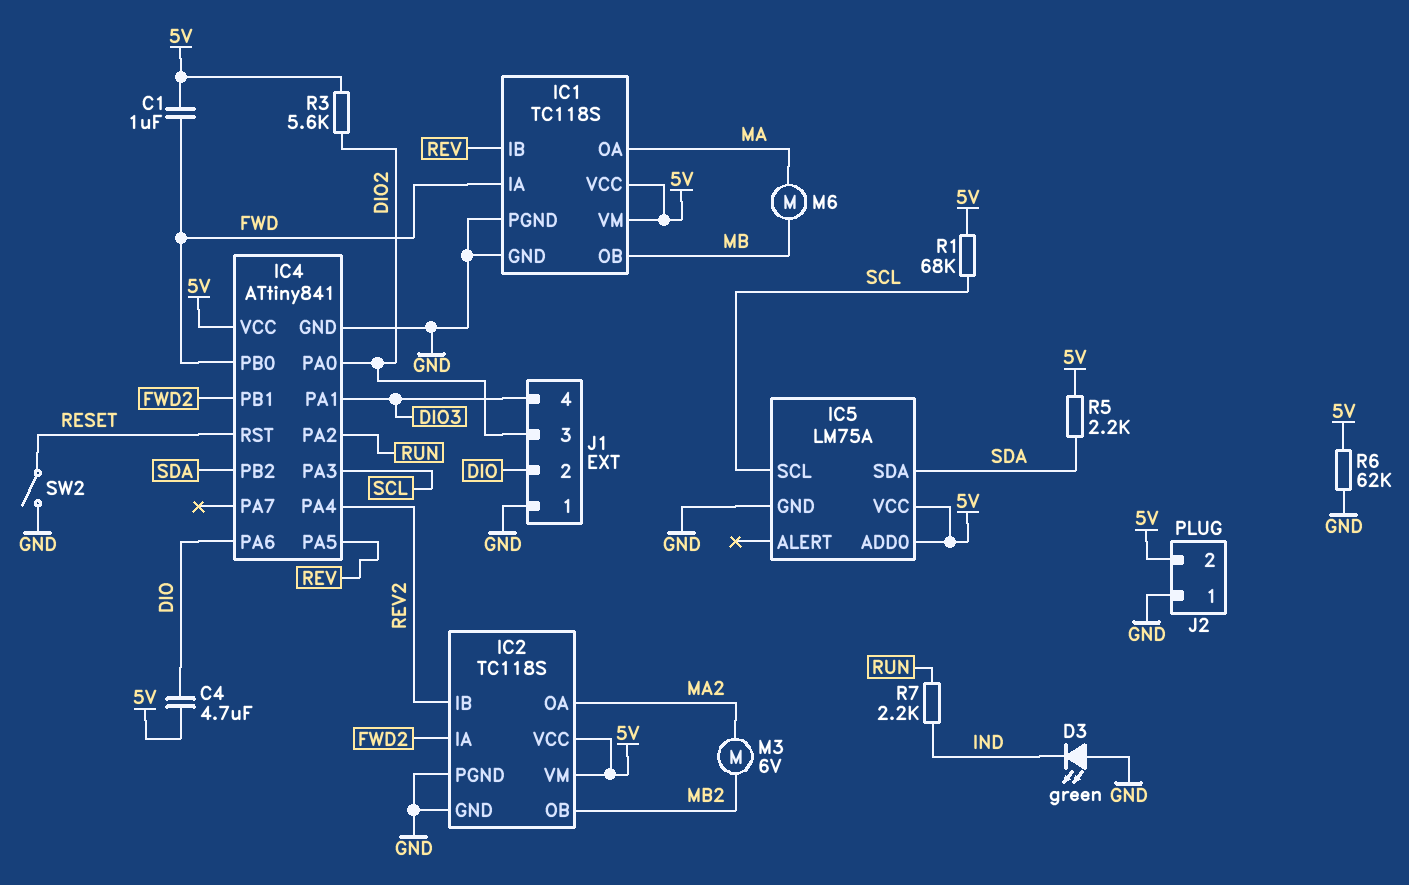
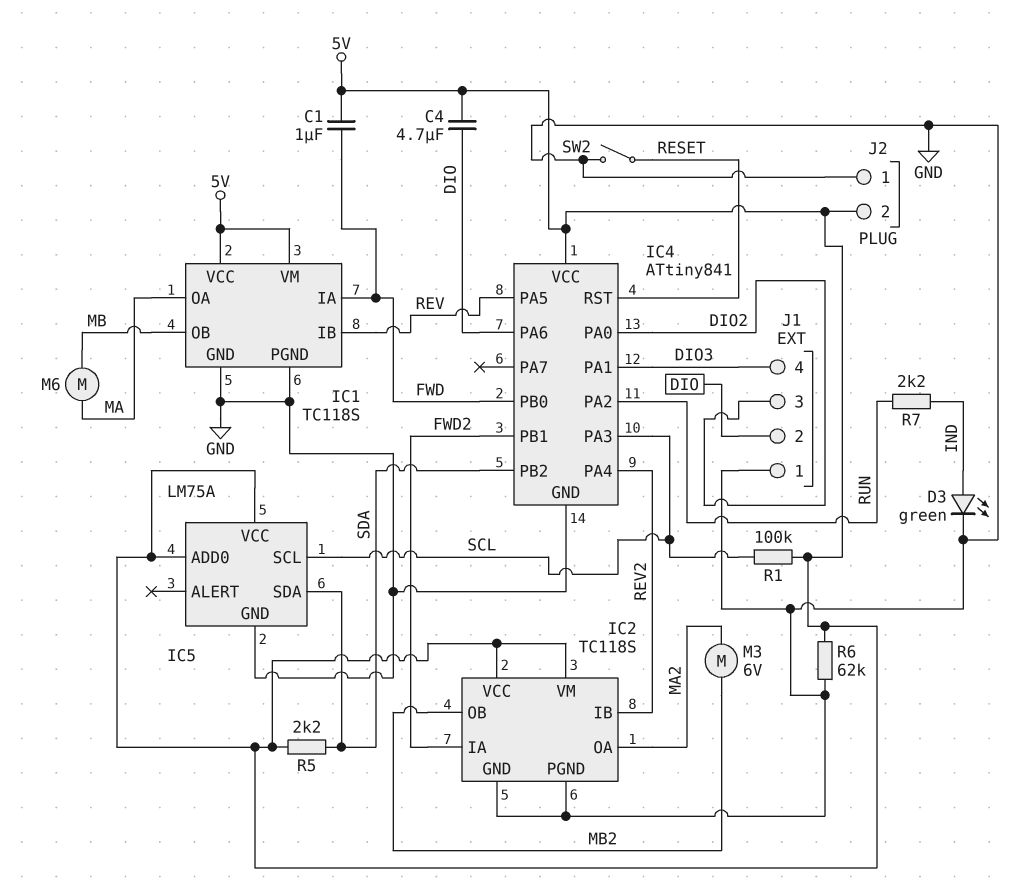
D3: LED green (A GND, K IND) -> LED green (A IND, K GND)
R1: 68k (5V, SCL) -> 100k (5V, SCL)
R3: 5.6k (5V, DIO2) -> none

